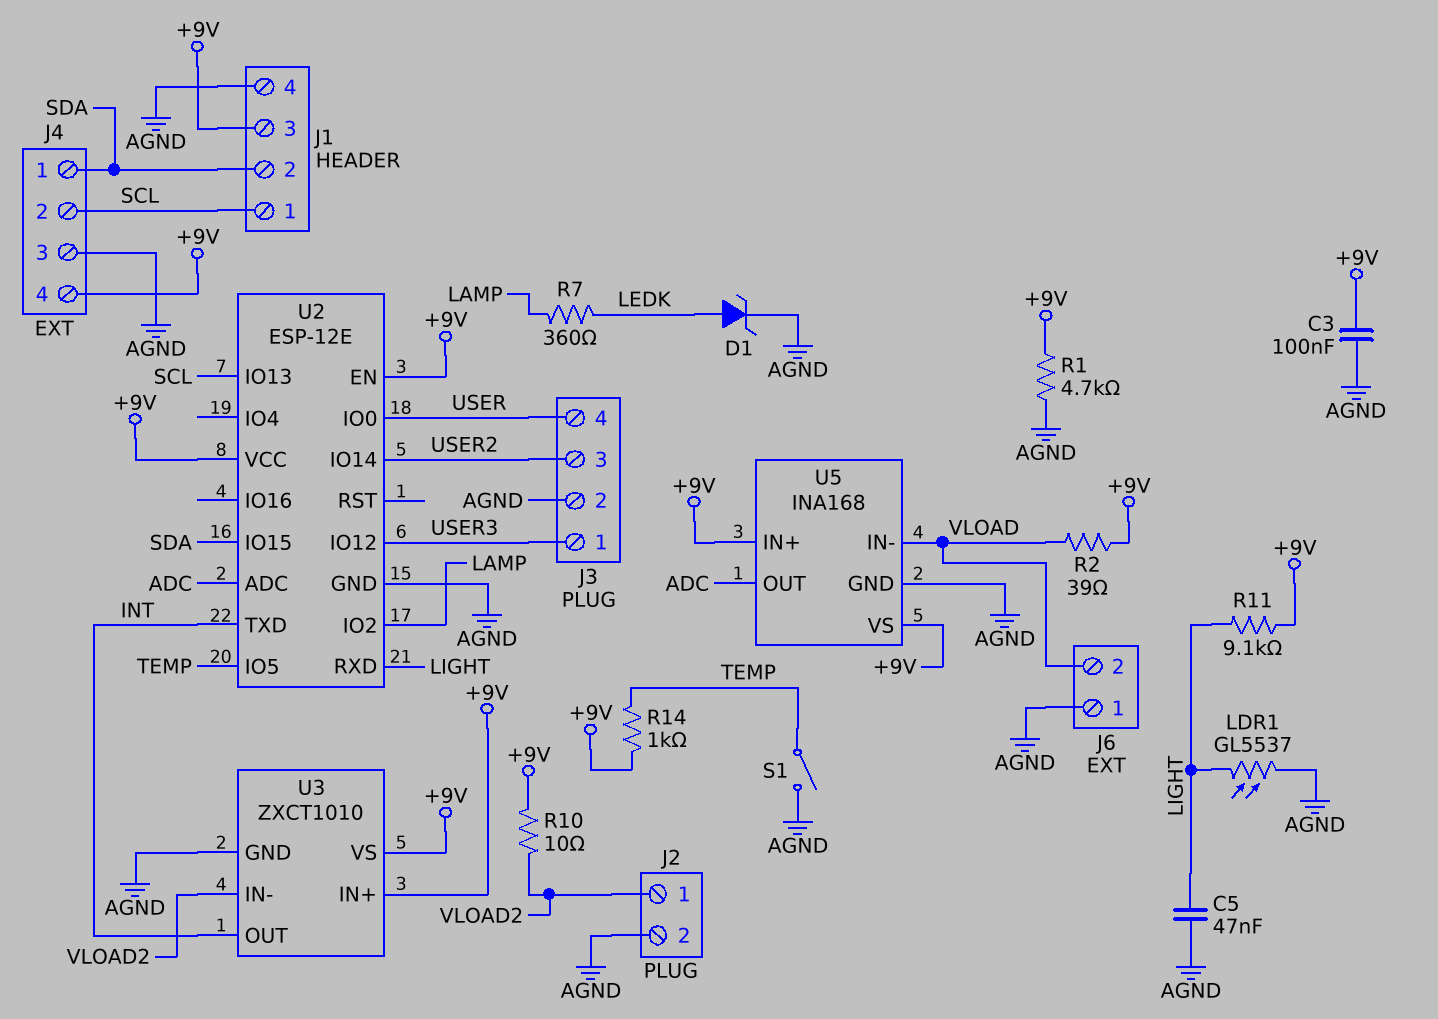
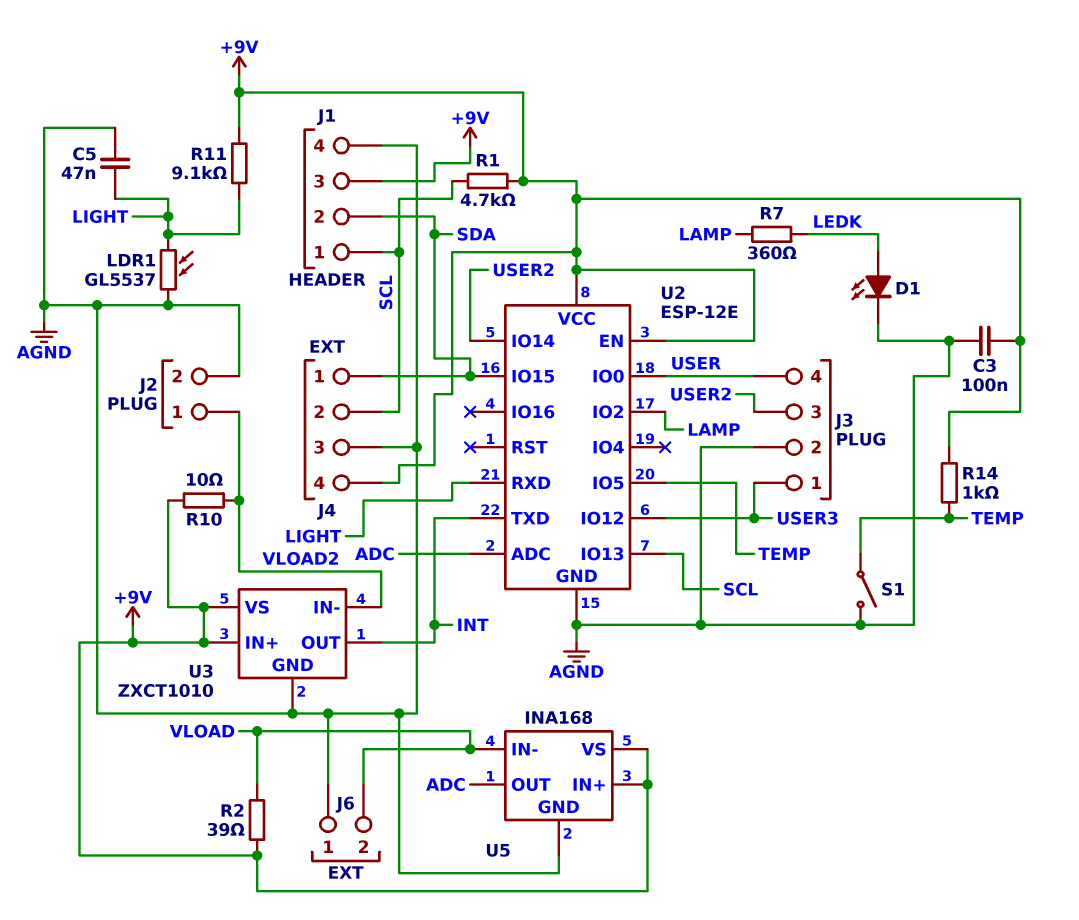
D1: zener (A LEDK, K AGND) -> LED (A LEDK, K AGND)
R1: 4.7k (+9V, AGND) -> 4.7k (+9V, SCL)

